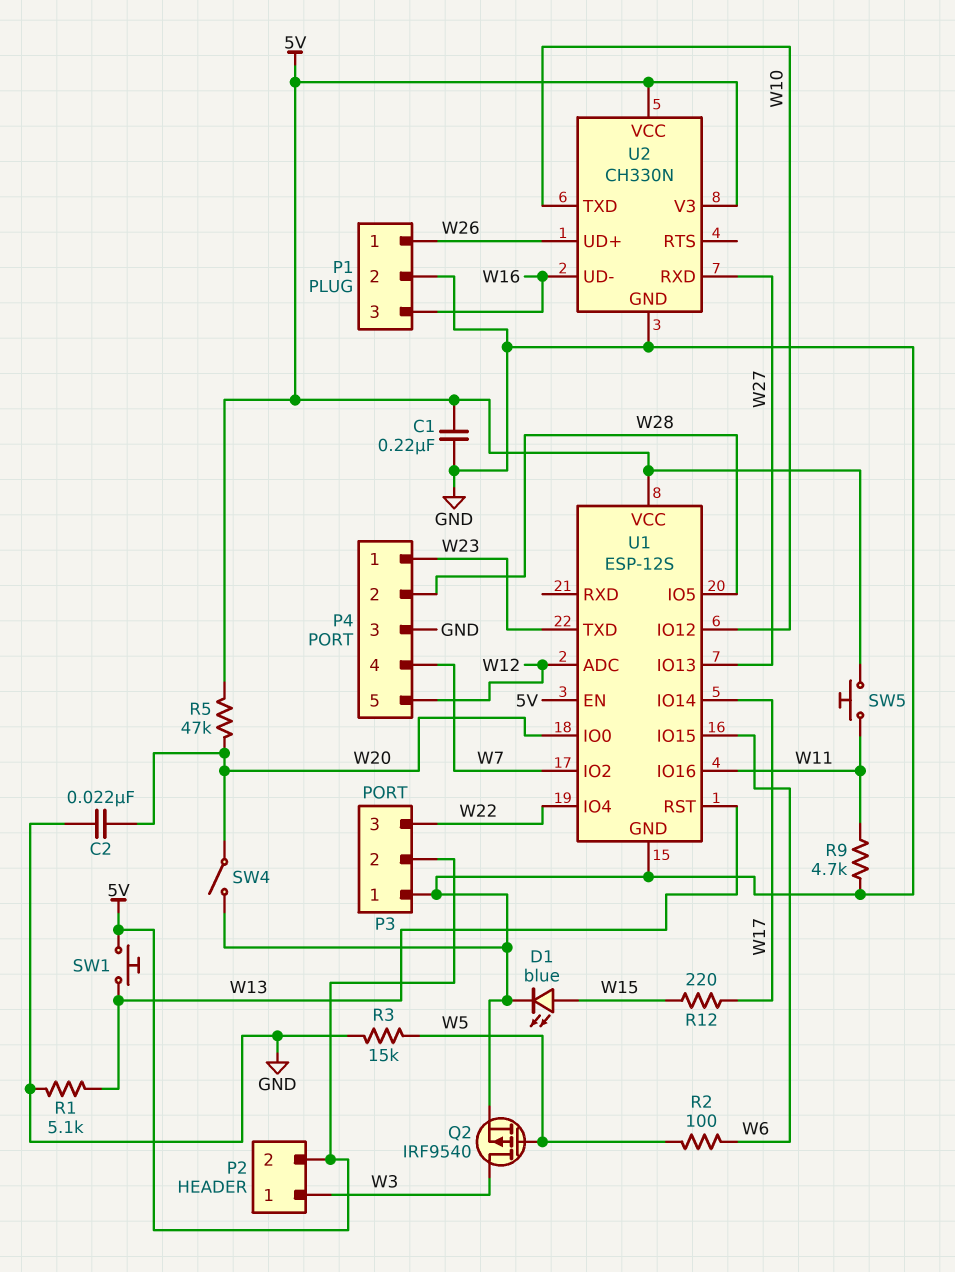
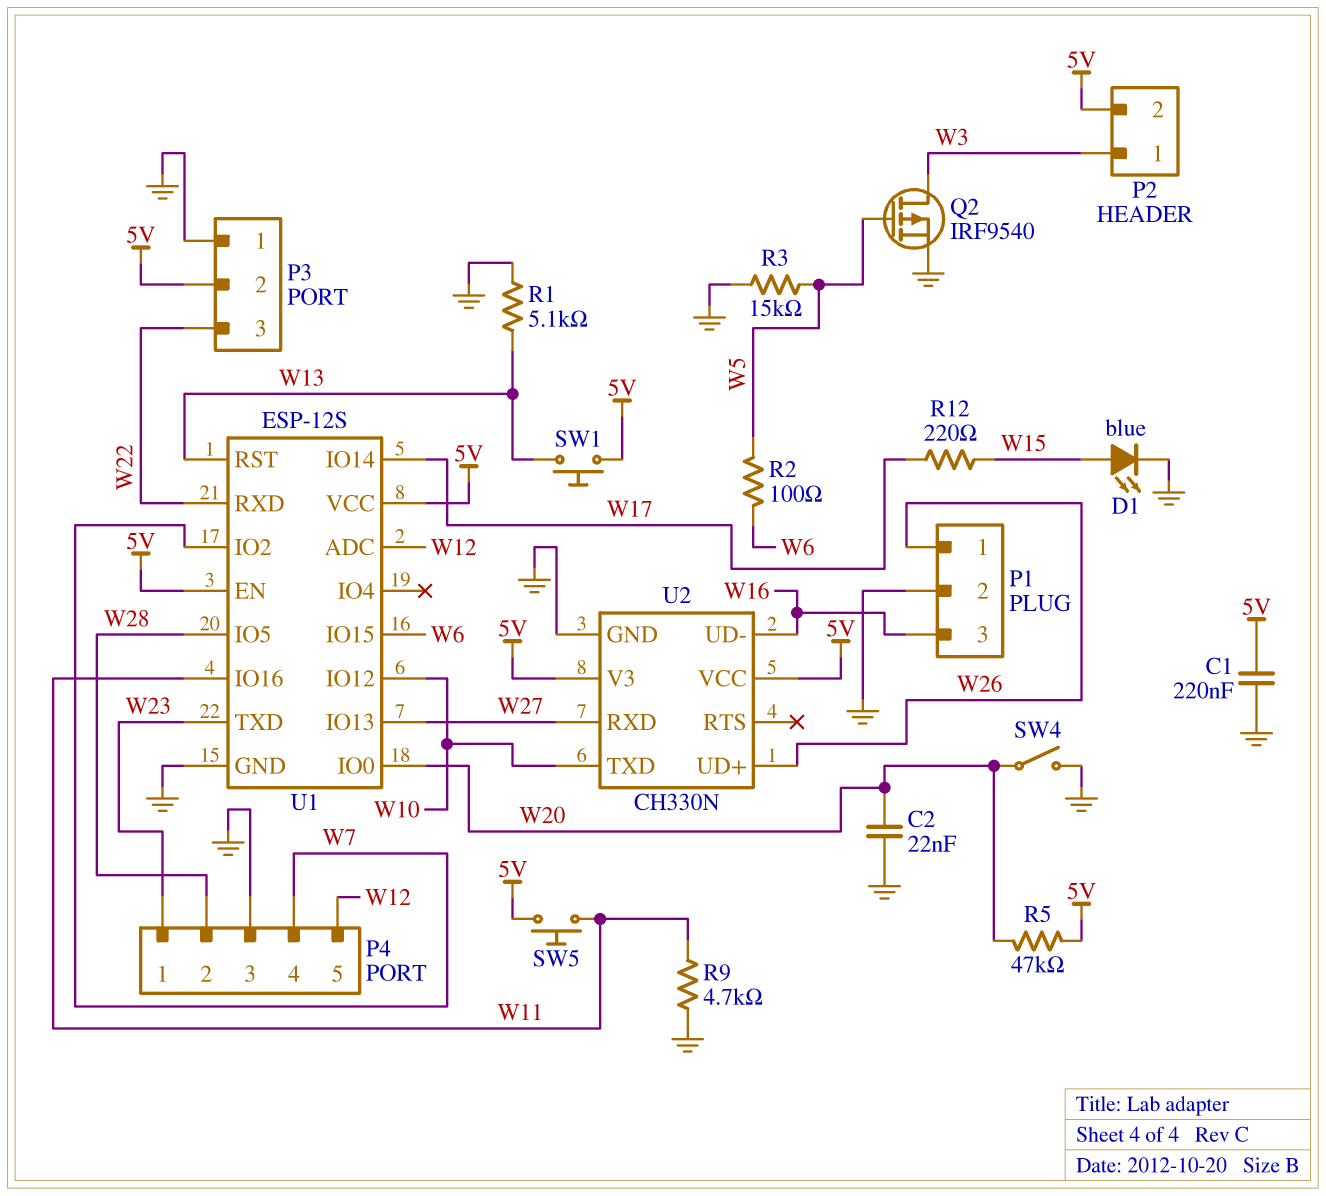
U1 pin IO4: W22 -> none
U1 pin RXD: none -> W22

